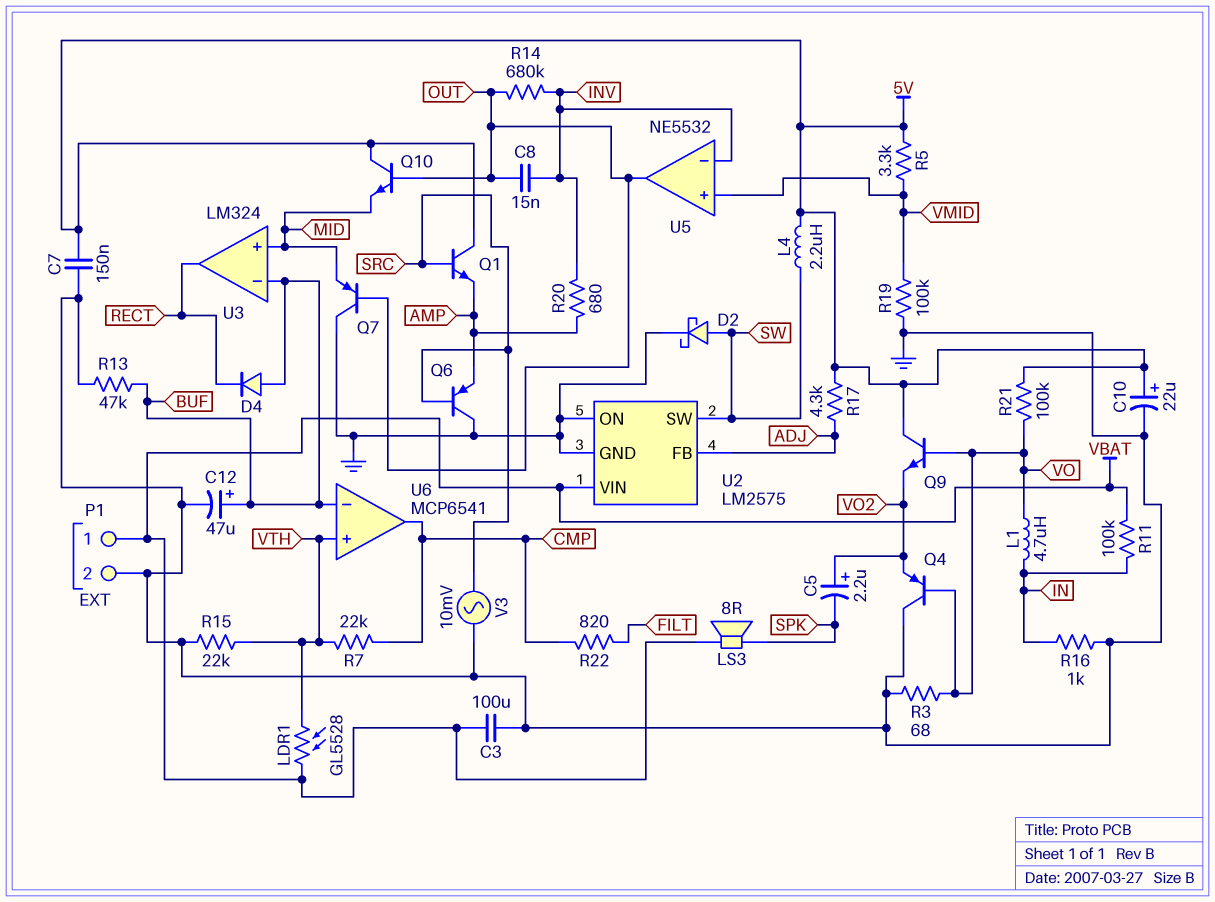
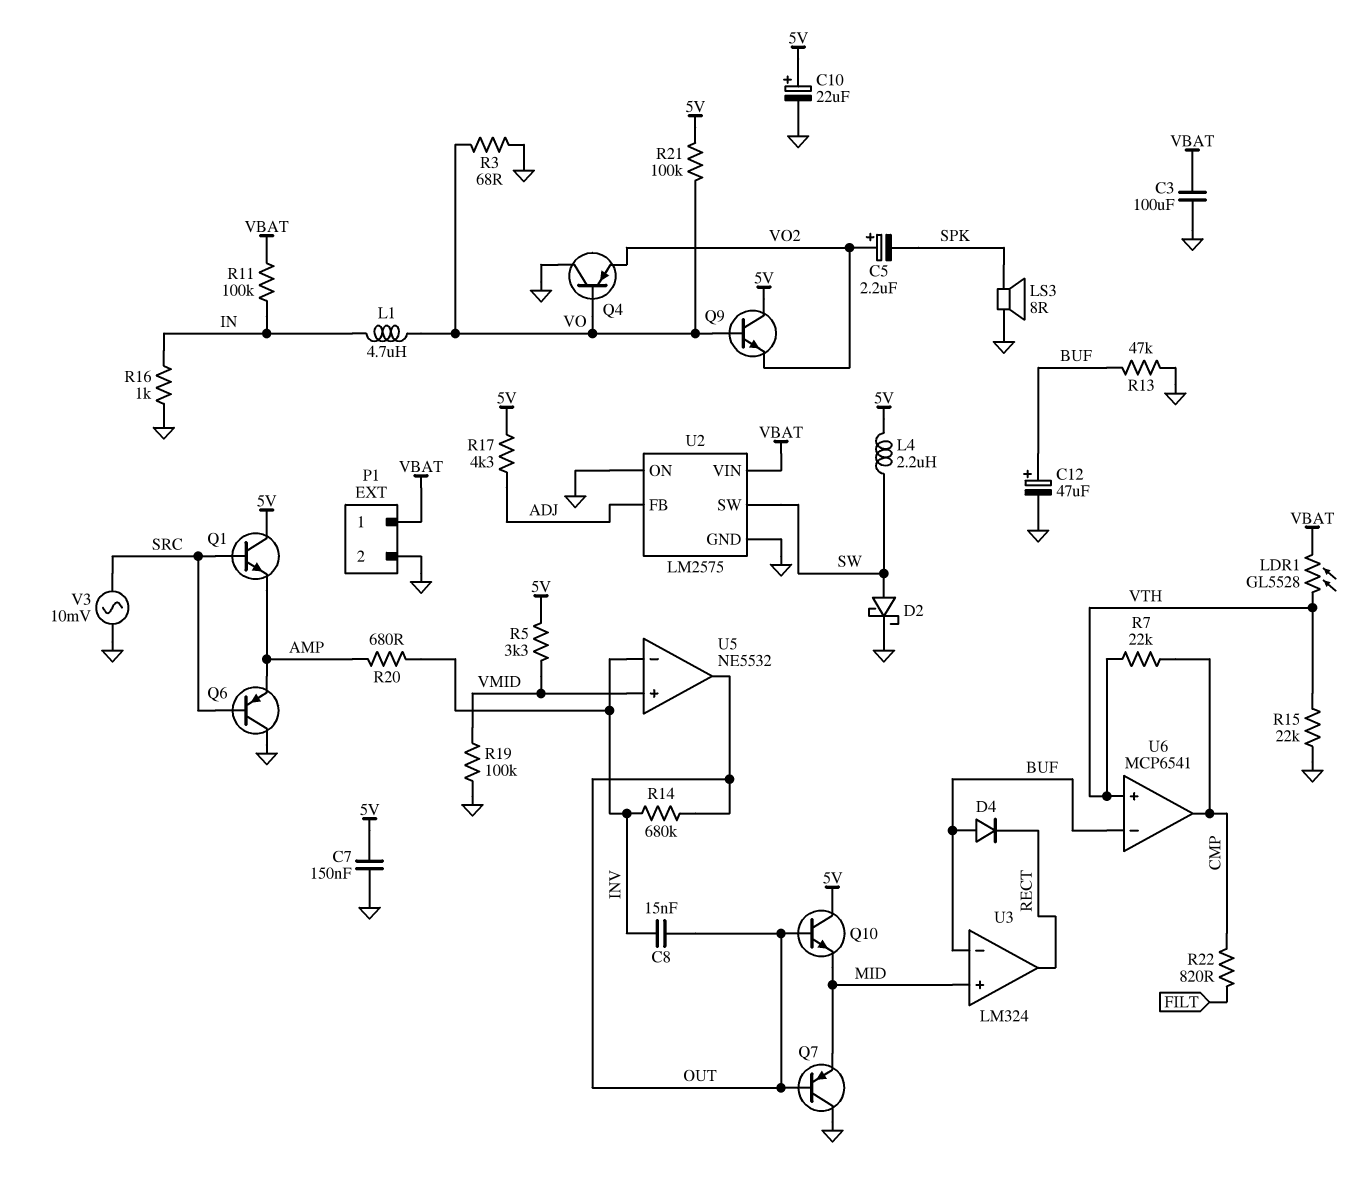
LS3: speaker 8R (SPK, VBAT) -> speaker 8R (GND, SPK)

